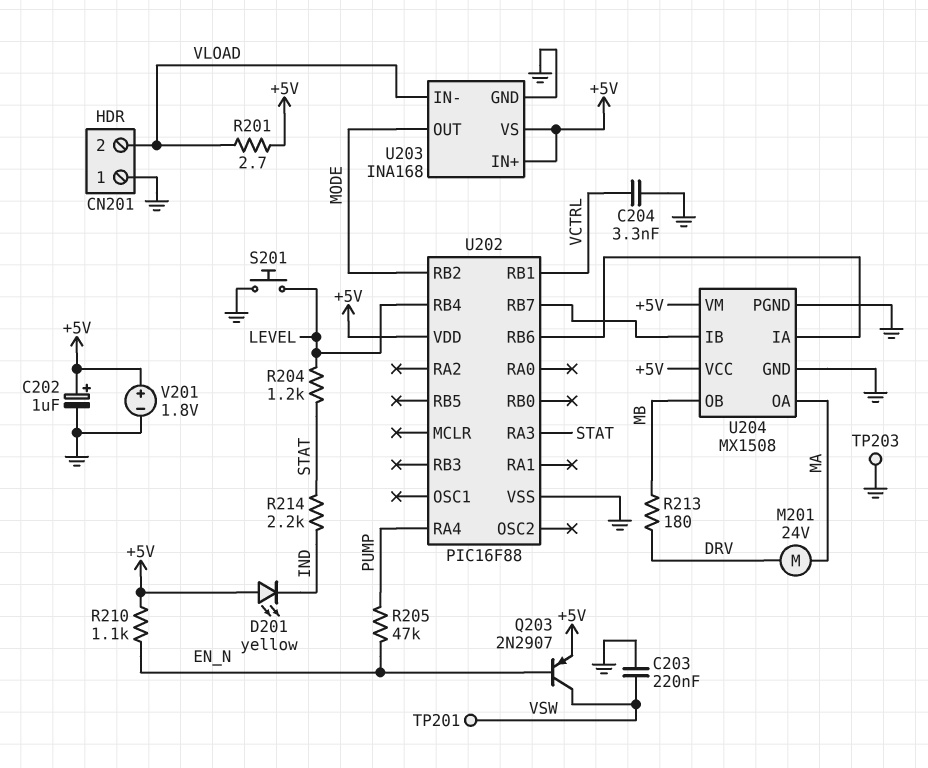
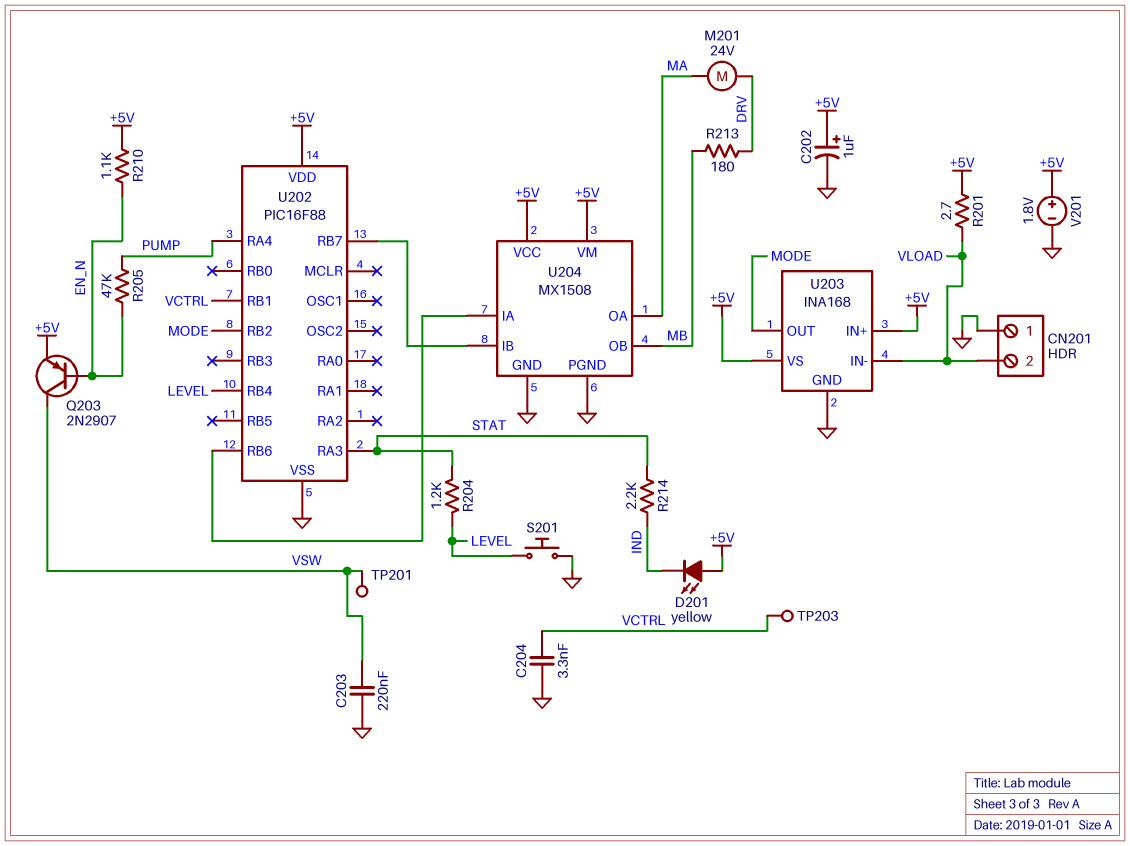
TP203: test point (GND) -> test point (VCTRL)

